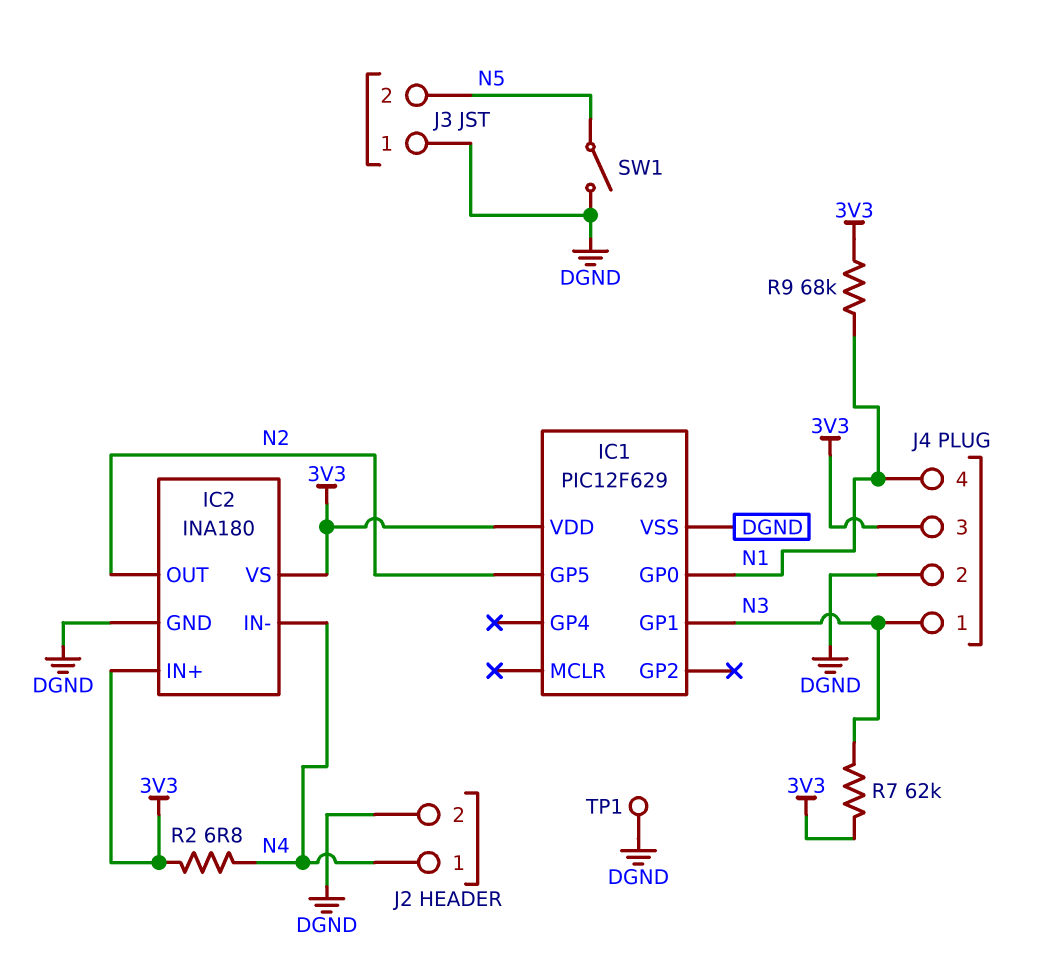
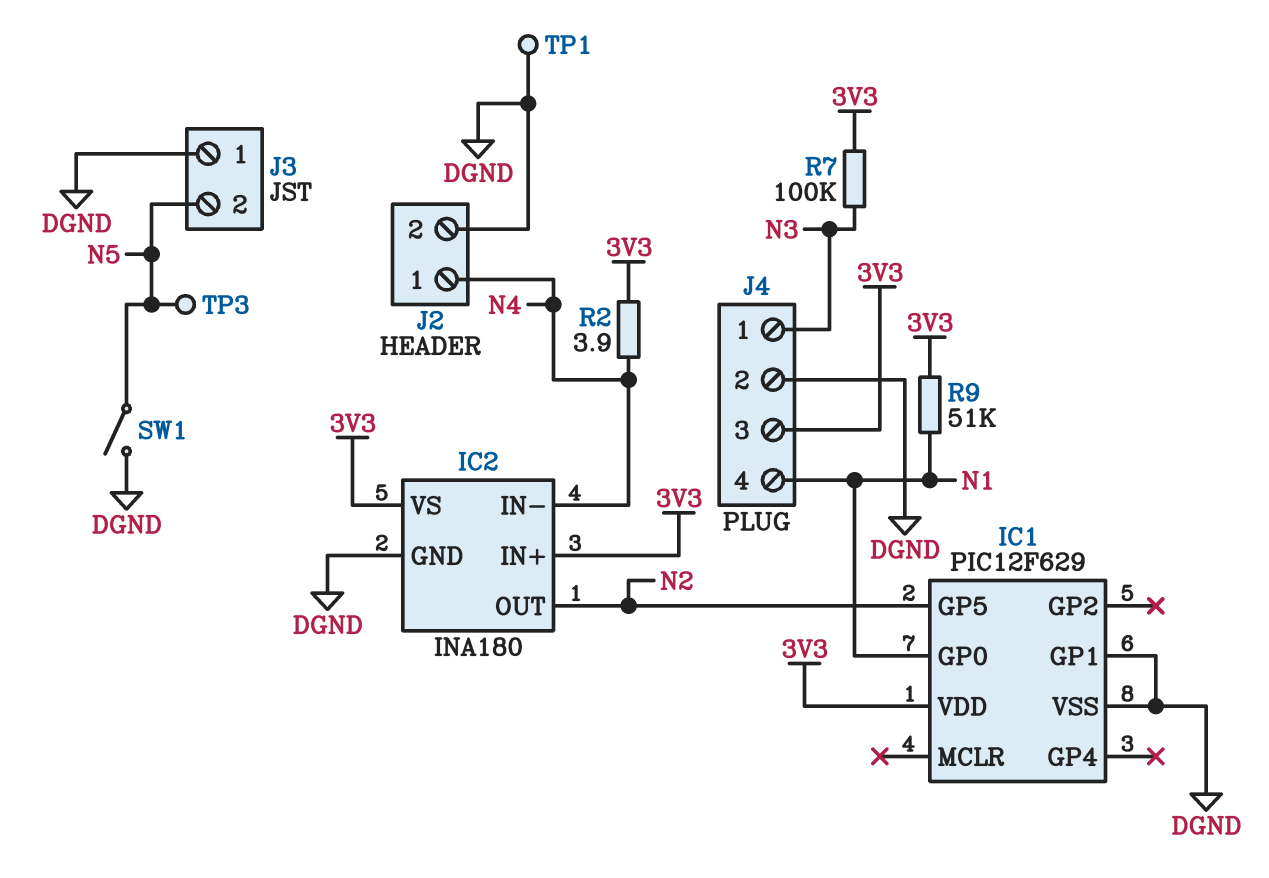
IC1 pin GP1: N3 -> DGND
R2: 6.8 (3V3, N4) -> 3.9 (3V3, N4)
R7: 62k (3V3, N3) -> 100k (3V3, N3)
R9: 68k (3V3, N1) -> 51k (3V3, N1)
TP3: none -> test point (N5)

